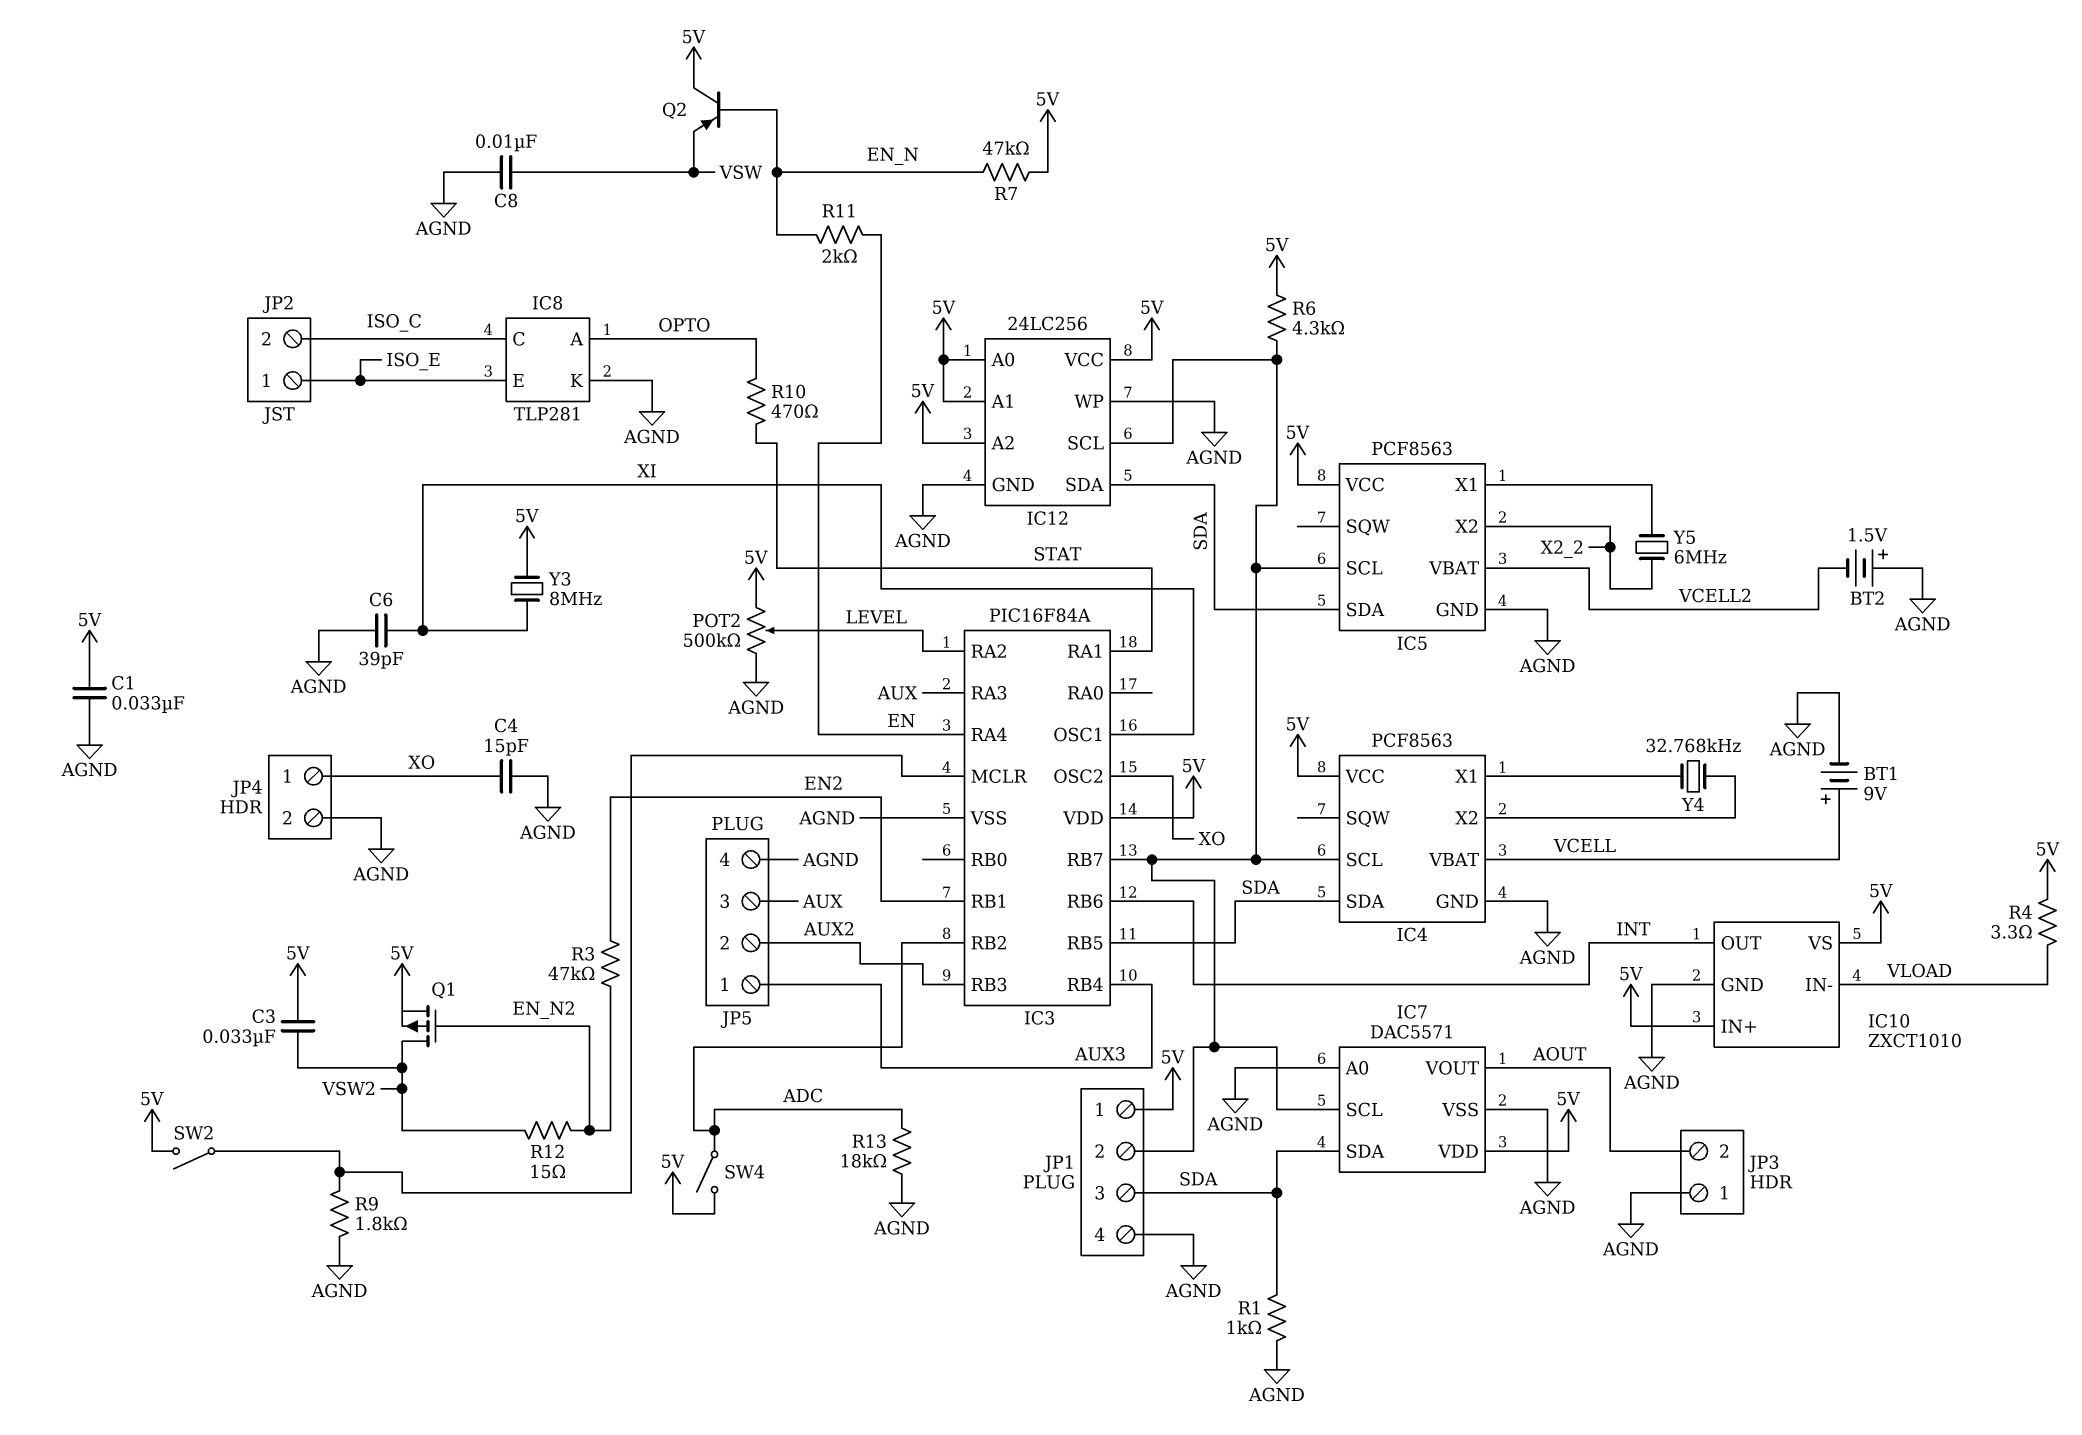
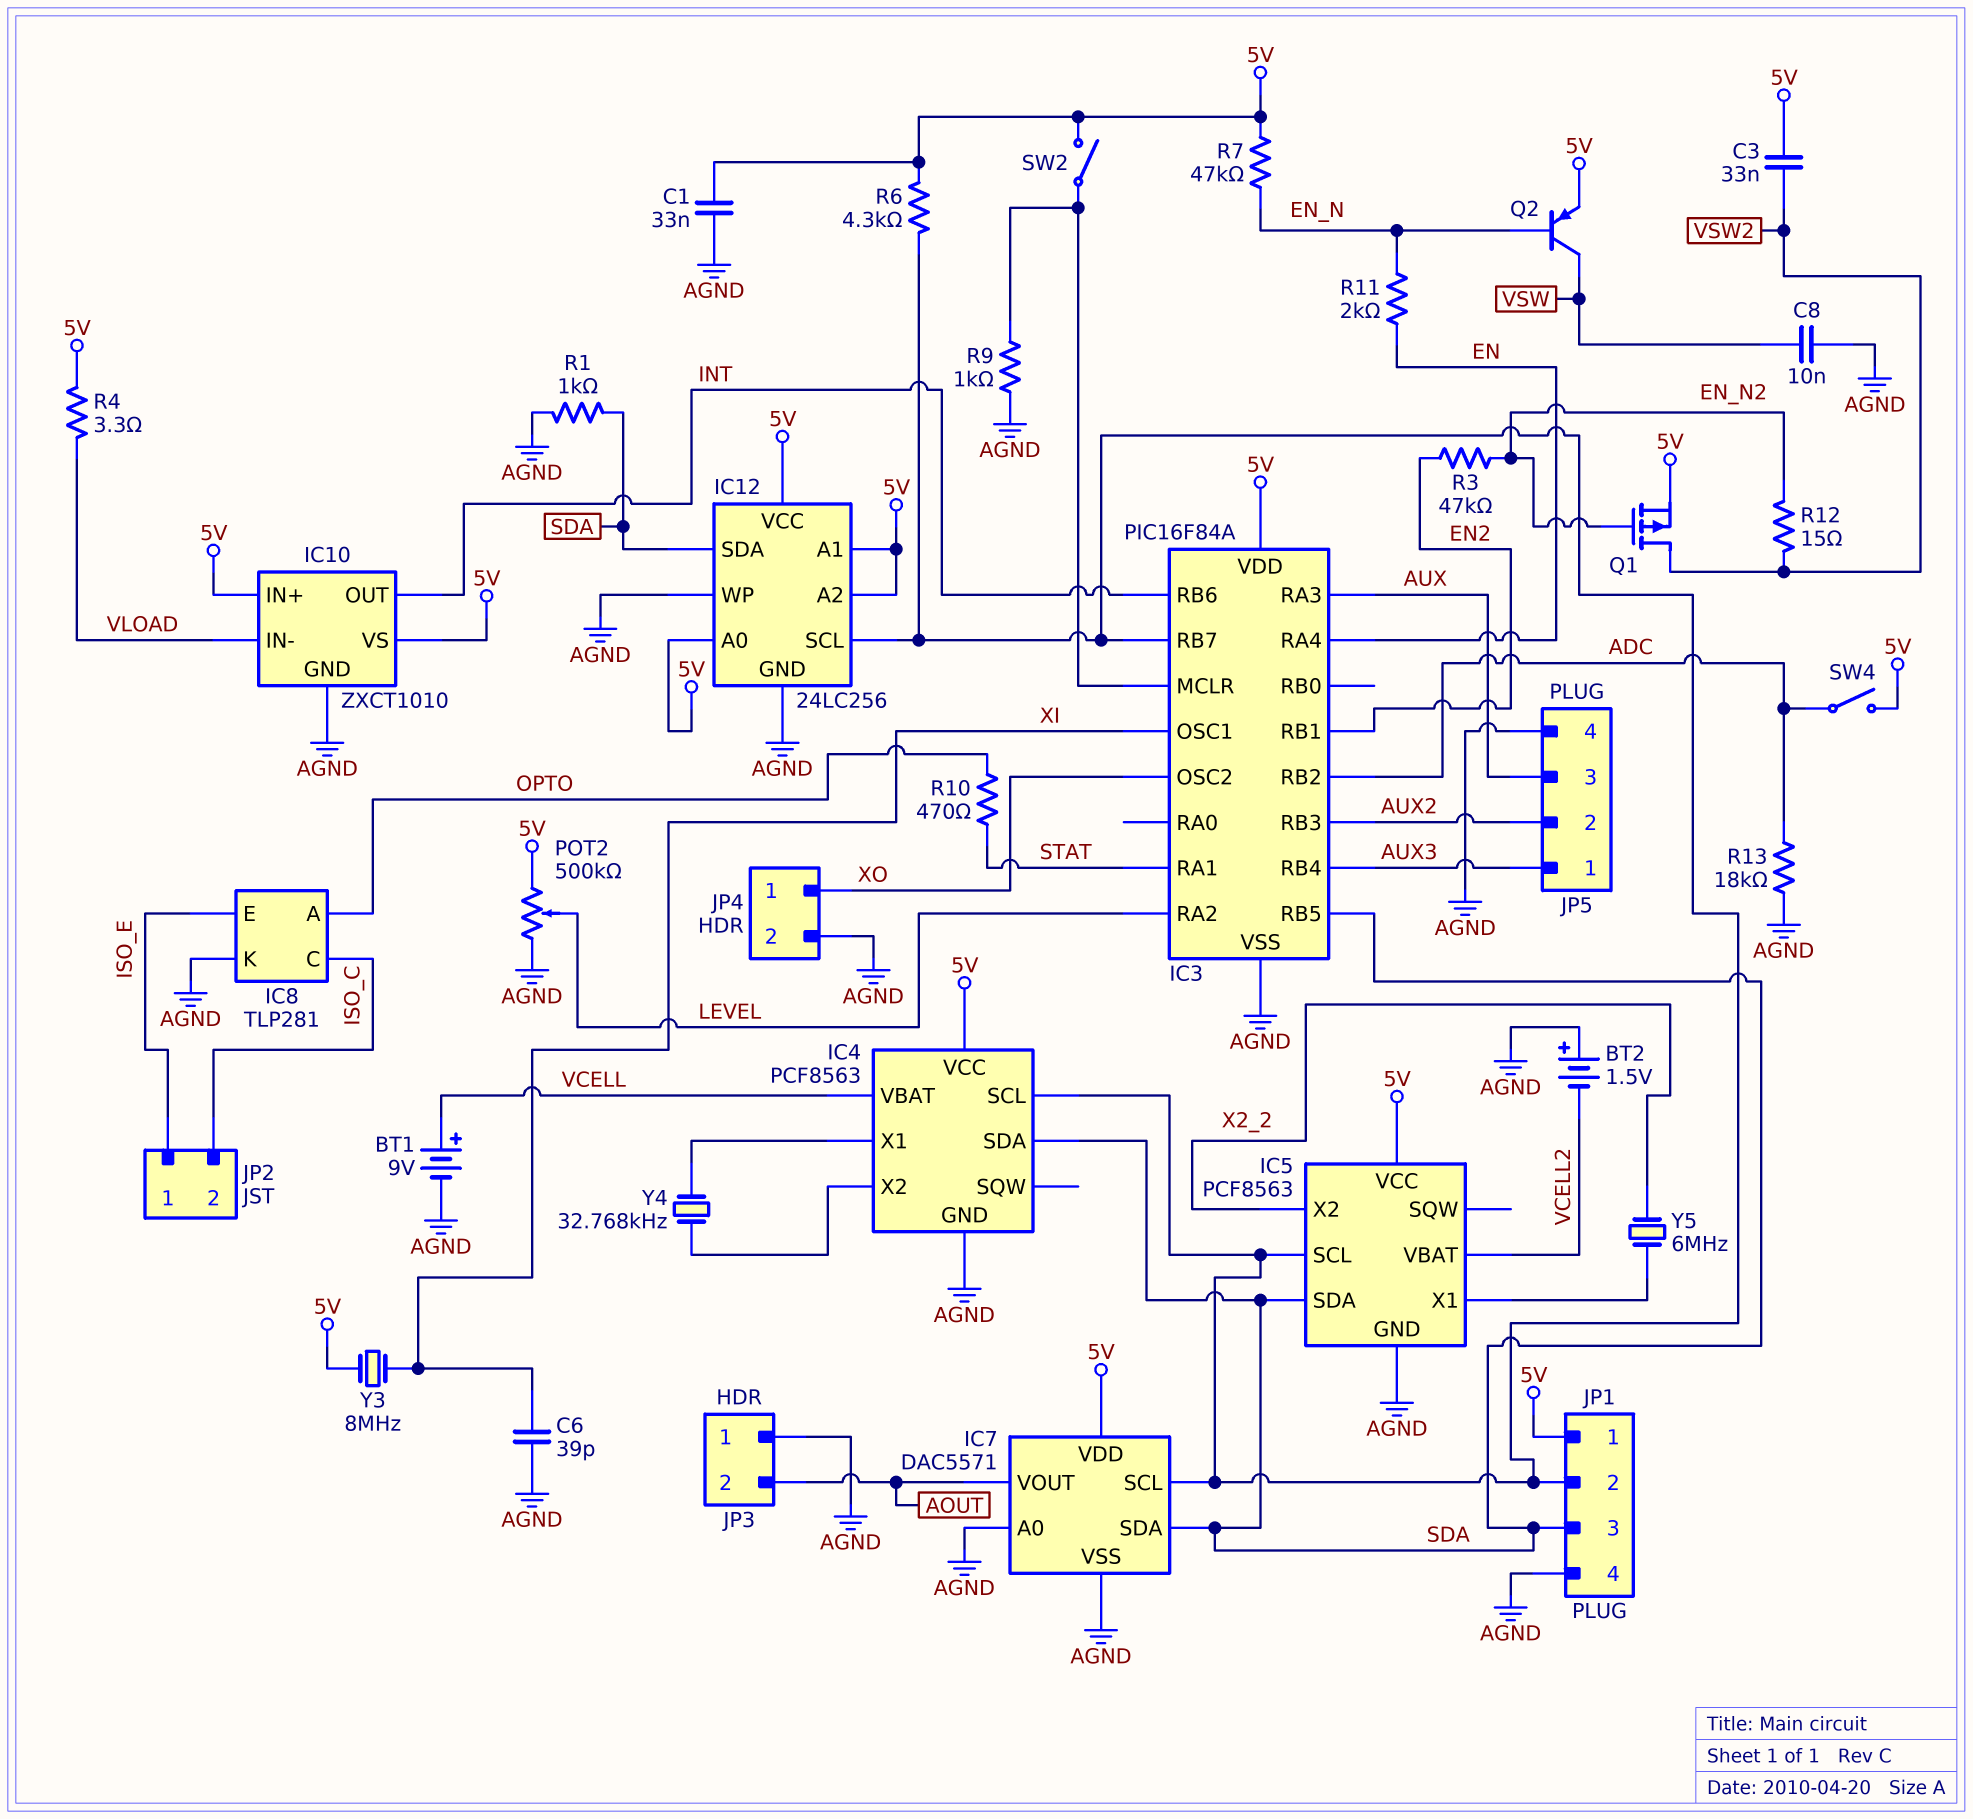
C4: 15pF (AGND, XO) -> none
Q2: PNP (B EN_N, C 5V, E VSW) -> PNP (B EN_N, C VSW, E 5V)
R9: 1.8k (AGND, IC3/MCLR) -> 1k (AGND, IC3/MCLR)

